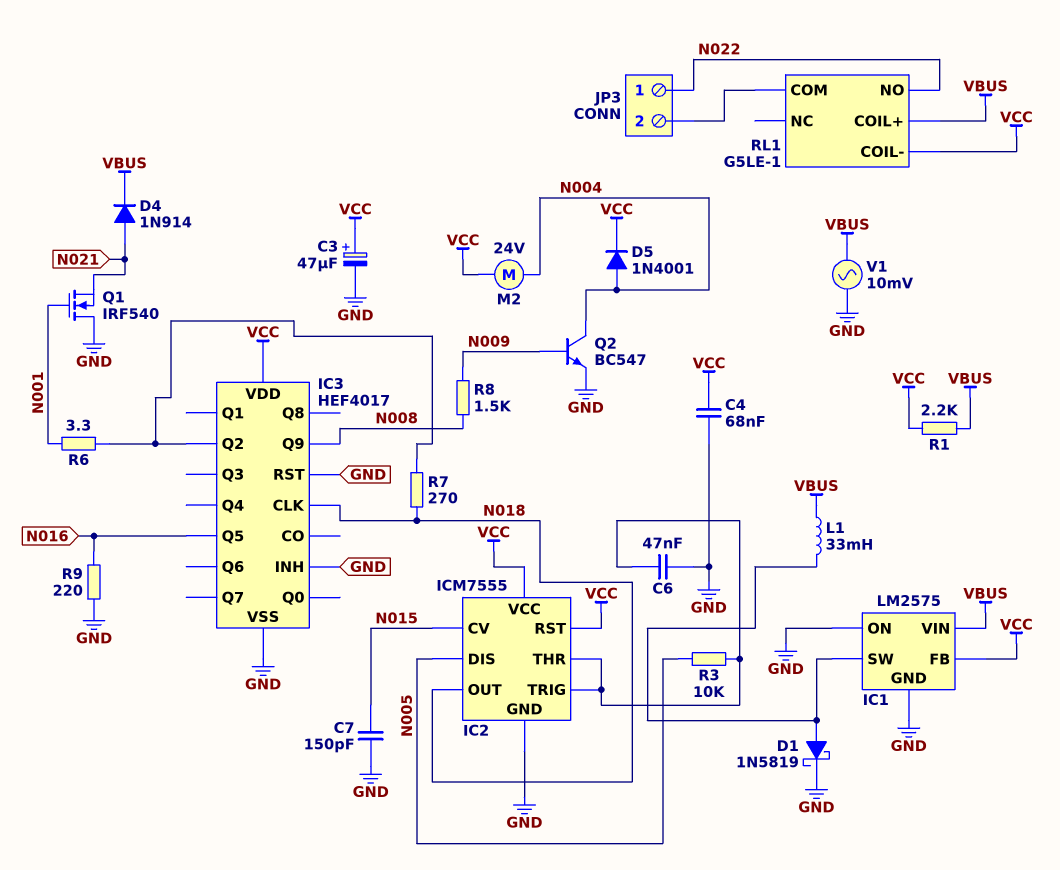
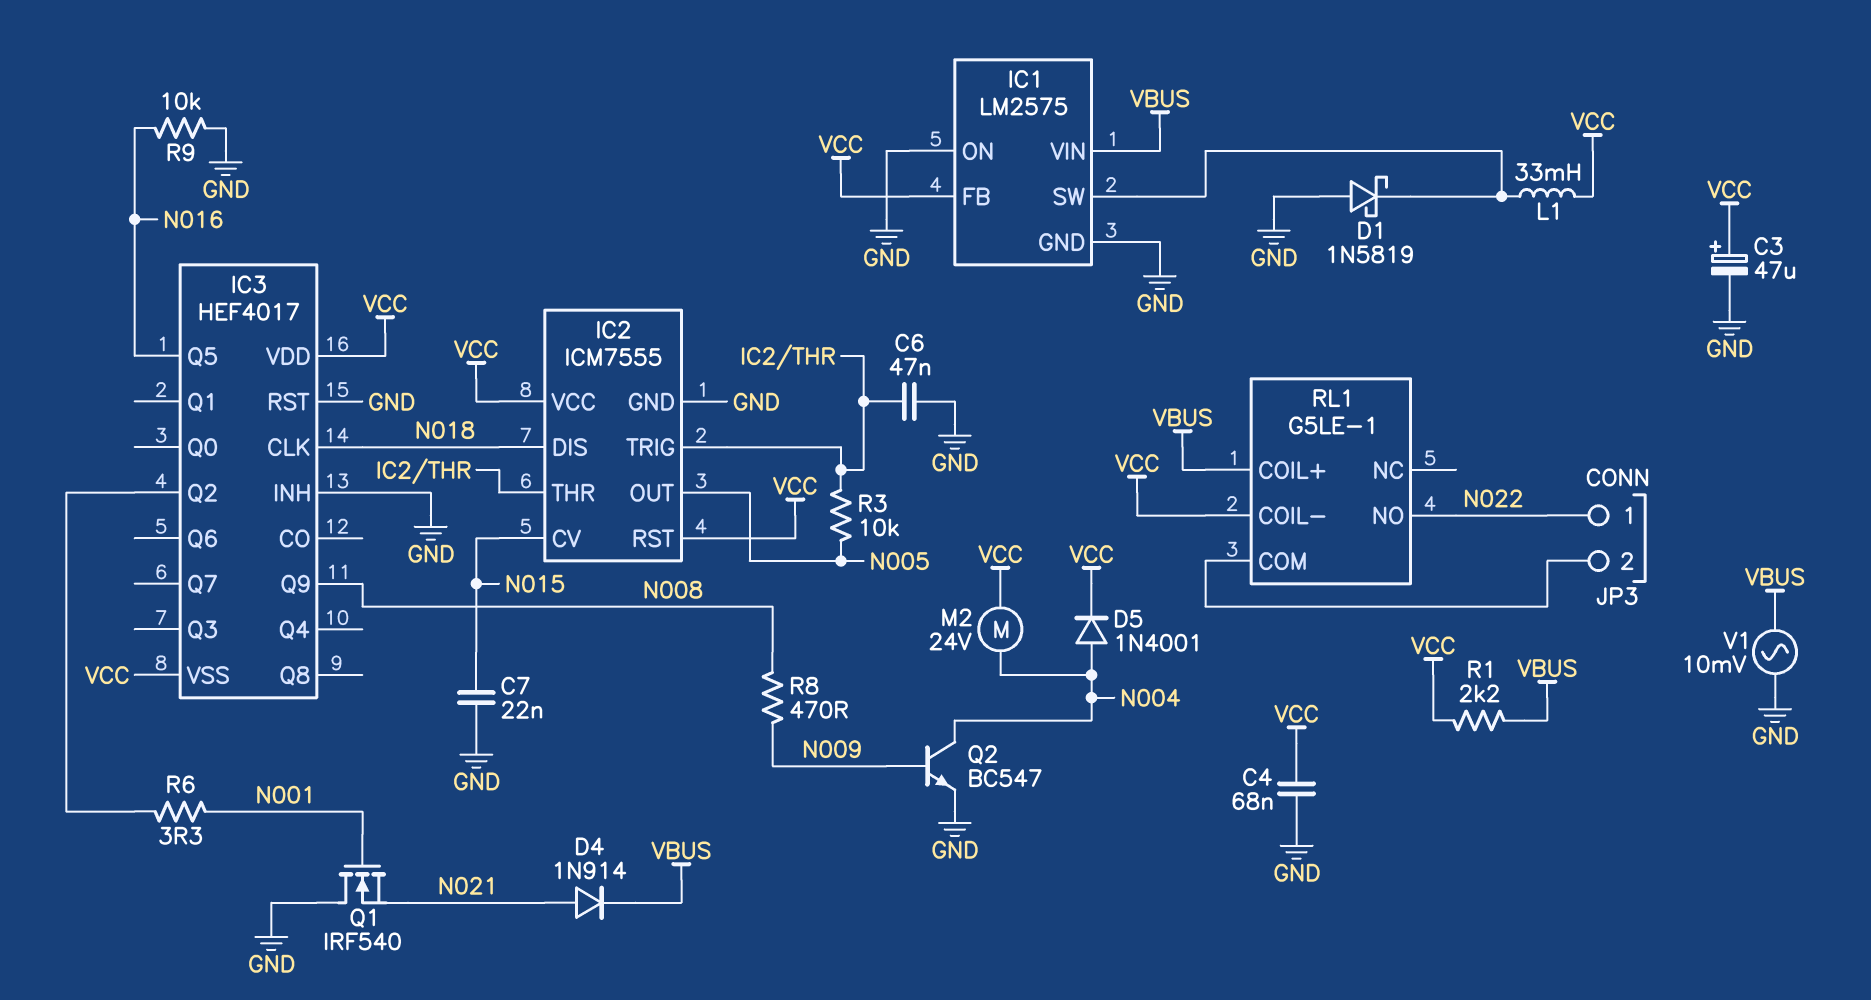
C7: 150pF (GND, N015) -> 22nF (GND, N015)
D1: schottky 1N5819 (A IC1/SW, K GND) -> schottky 1N5819 (A GND, K IC1/SW)
IC2 pin DIS: N005 -> N018
IC2 pin OUT: N018 -> N005
IC3 pin VSS: GND -> VCC
L1: 33mH (IC1/SW, VBUS) -> 33mH (IC1/SW, VCC)
R7: 270 (IC3/Q2, N018) -> none
R8: 1.5k (N008, N009) -> 470 (N008, N009)
R9: 220 (GND, N016) -> 10k (GND, N016)

